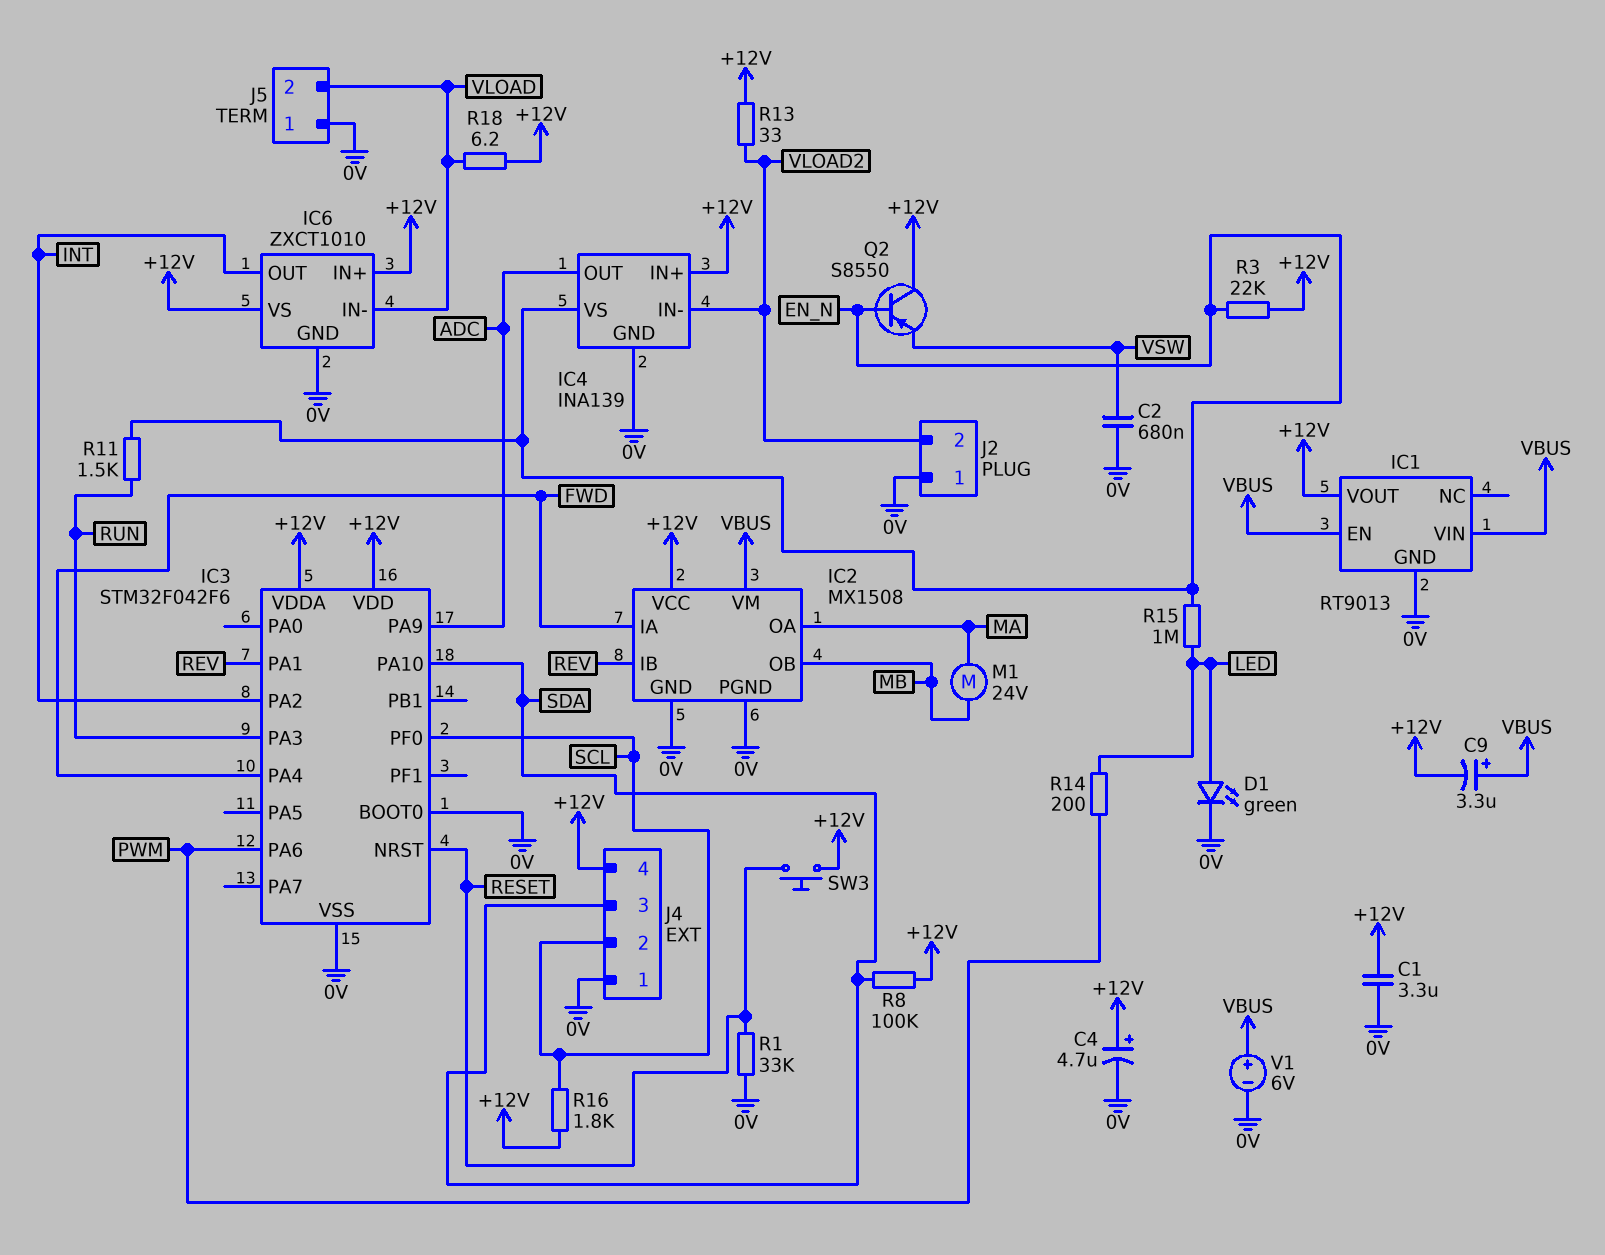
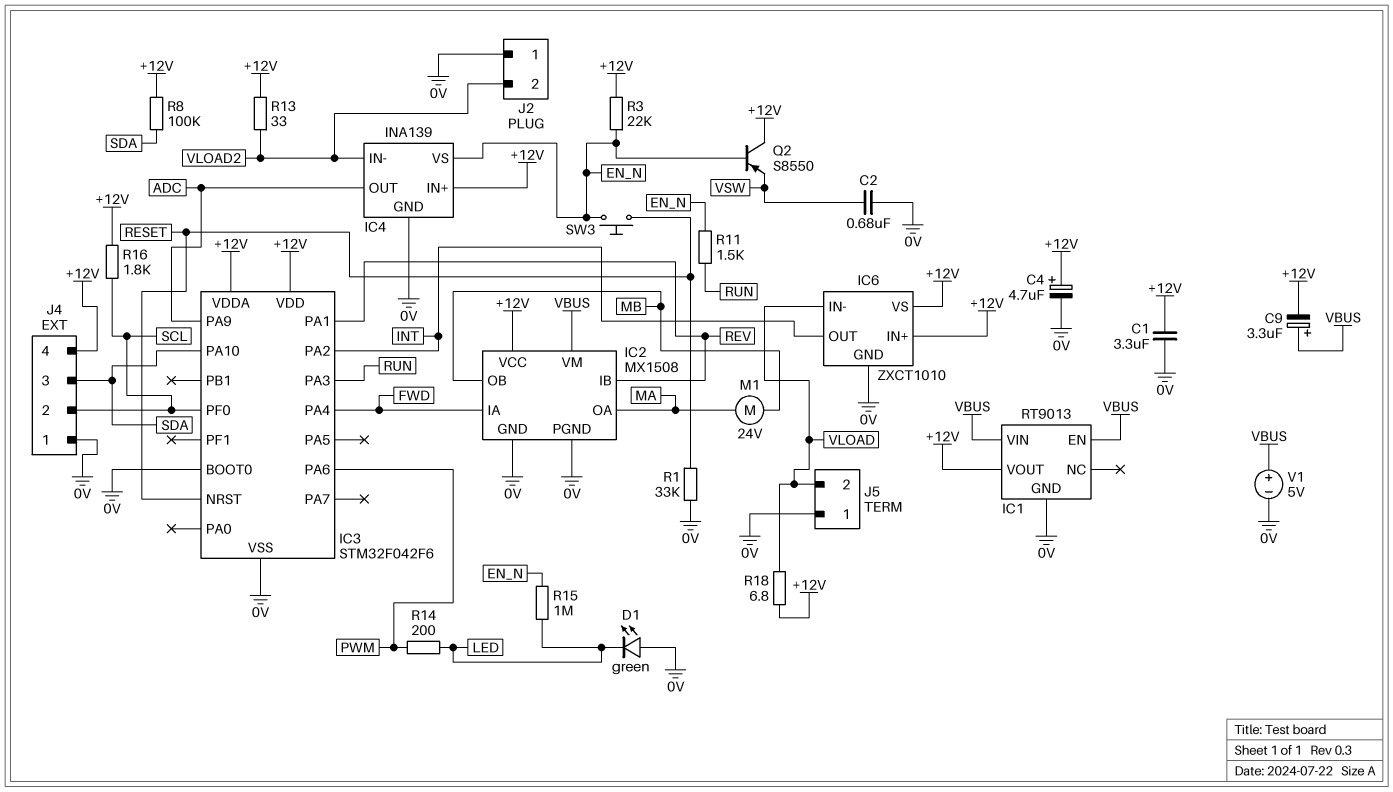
D1: LED green (A LED, K 0V) -> LED green (A 0V, K LED)
R18: 6.2 (+12V, VLOAD) -> 6.8 (+12V, VLOAD)
SW3: button (+12V, RESET) -> button (EN_N, RESET)
V1: 6V (plus VBUS, minus 0V) -> 5V (plus VBUS, minus 0V)

